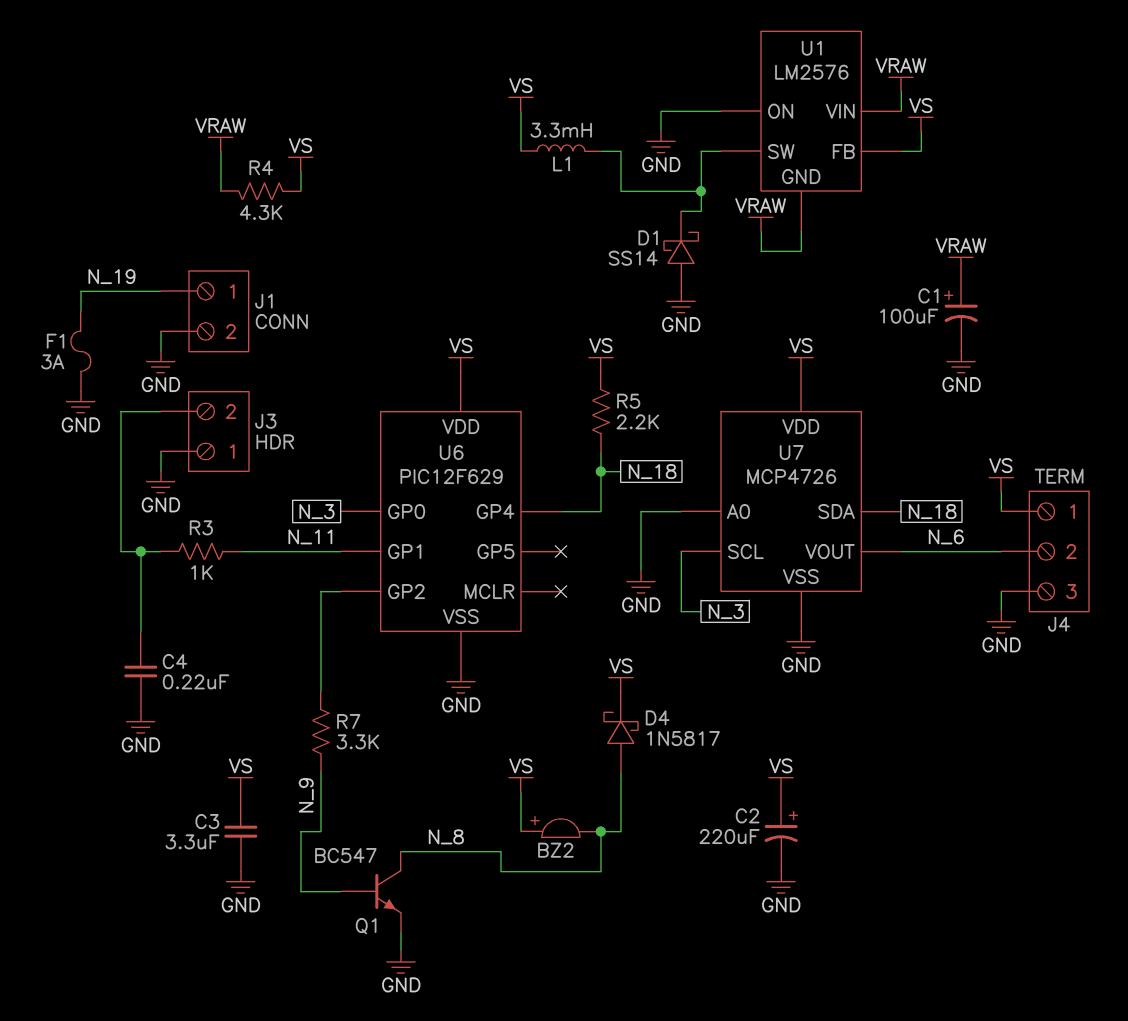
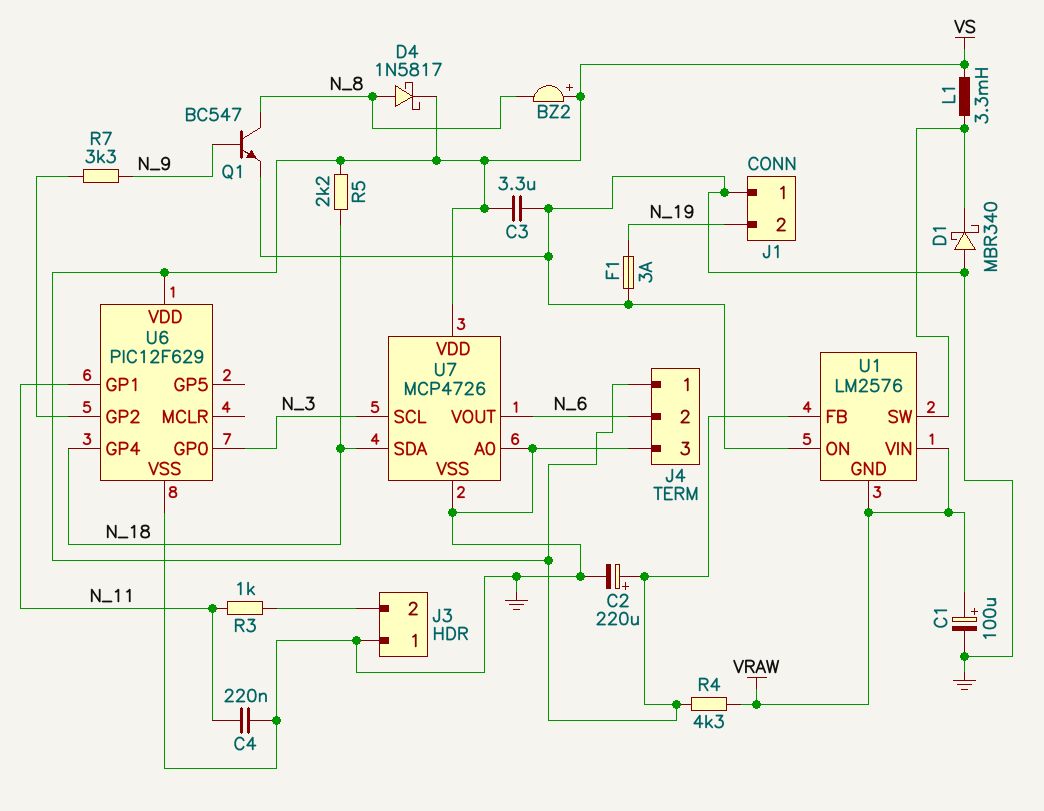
C4: 220nF (GND, J3/2) -> 220nF (GND, N_11)
D1: schottky SS14 (A GND, K U1/SW) -> schottky MBR340 (A GND, K U1/SW)
J1 pin 1: N_19 -> GND
J1 pin 2: GND -> N_19

